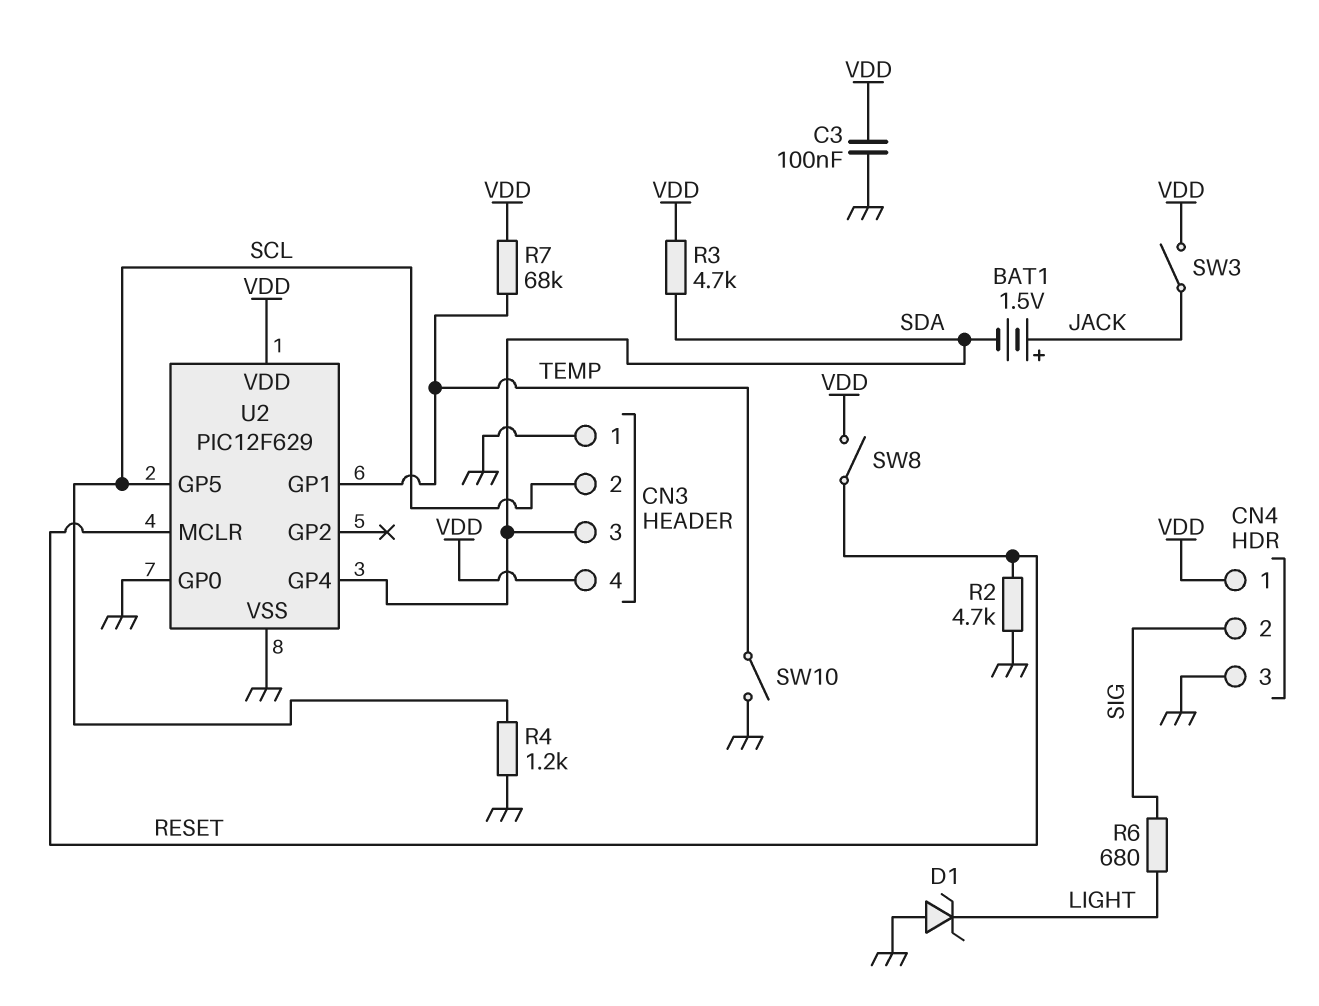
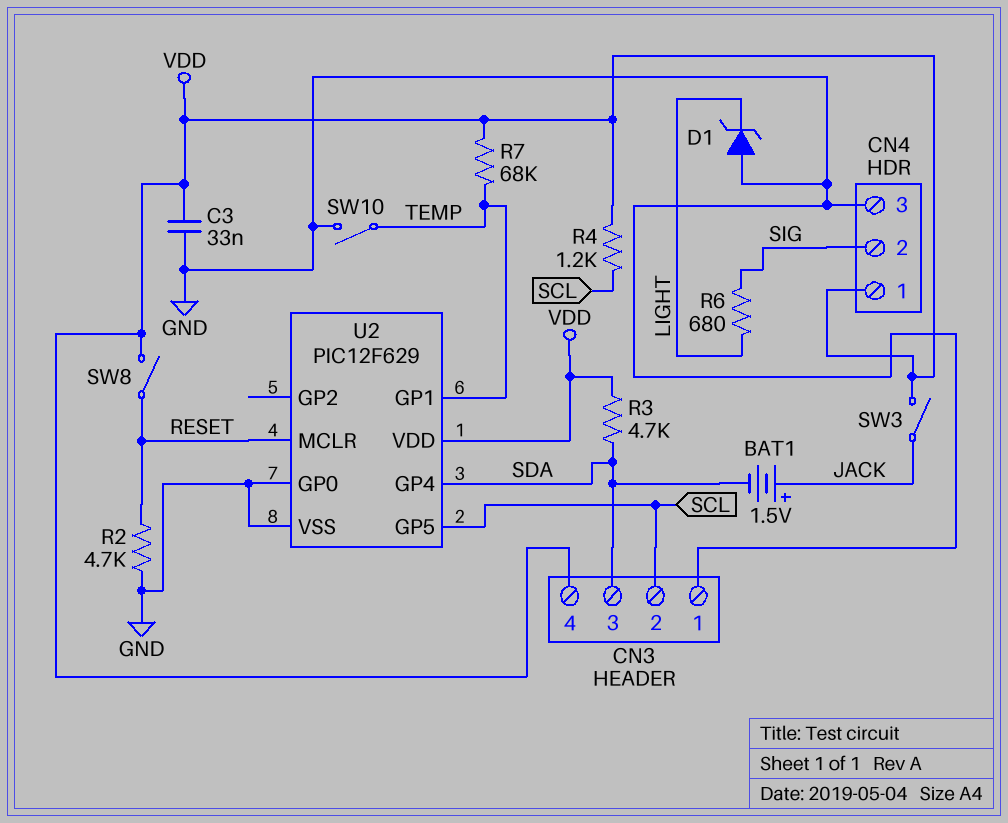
C3: 100nF (GND, VDD) -> 33nF (GND, VDD)
R4: 1.2k (GND, SCL) -> 1.2k (SCL, VDD)

